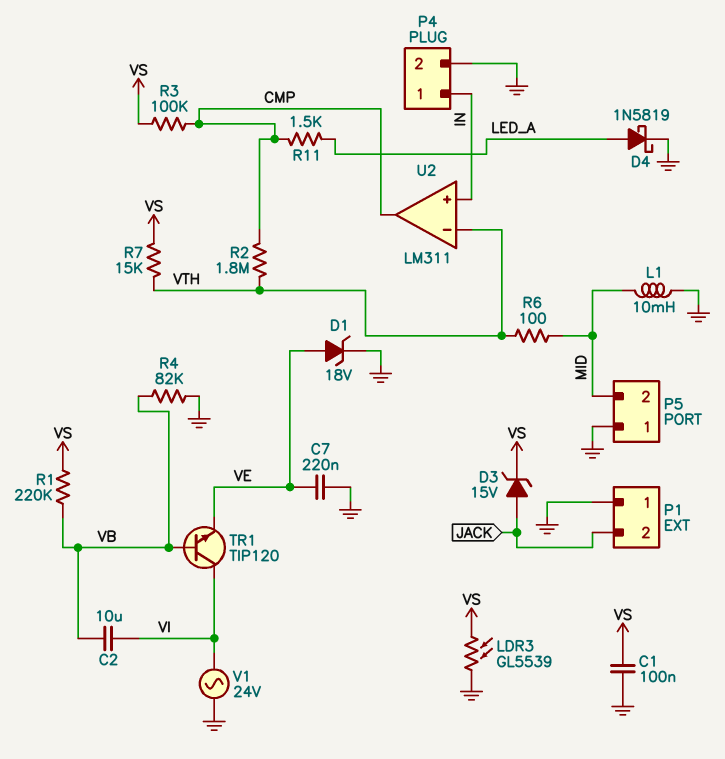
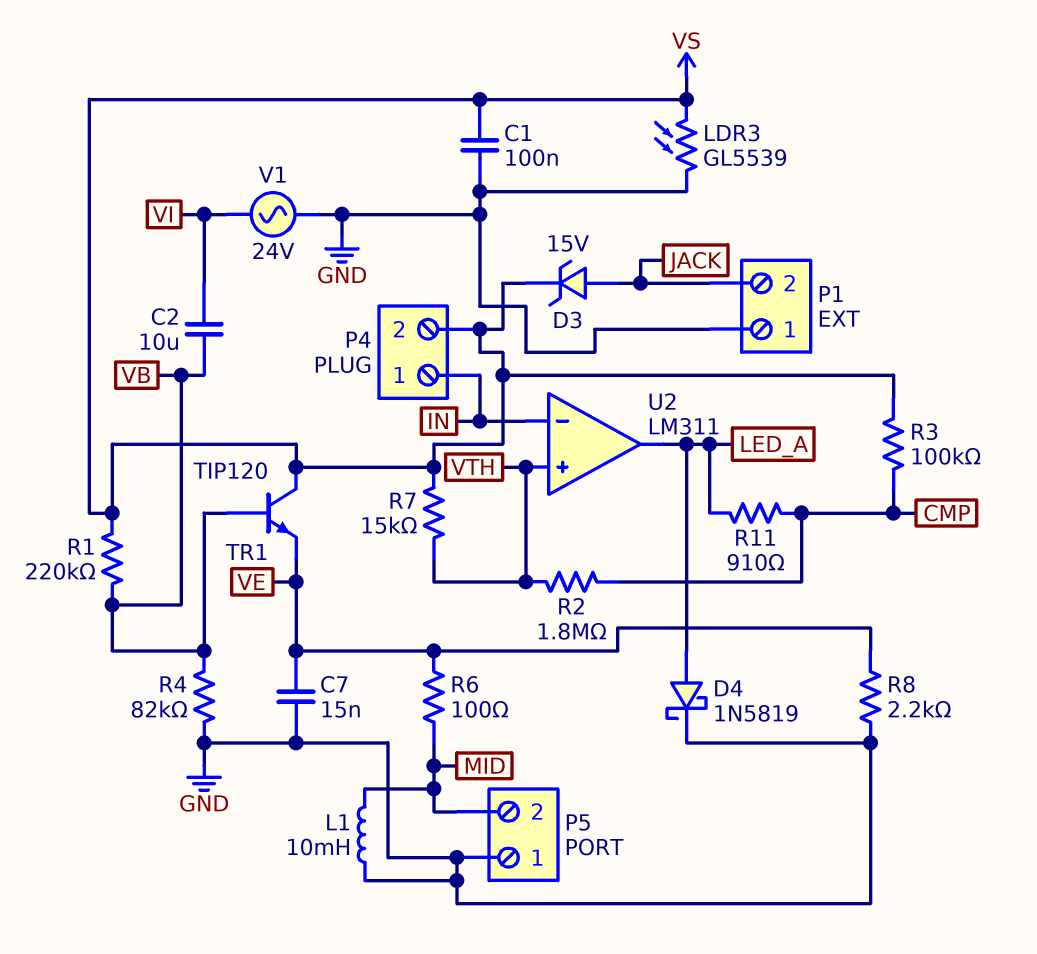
C7: 220nF (GND, VE) -> 15nF (GND, VE)
D1: zener 18V (A VE, K GND) -> none
P4 pin 2: GND -> VS
R6: 100 (MID, VTH) -> 100 (MID, VE)
R8: none -> 2.2k (GND, VE)
R11: 1.5k (CMP, LED_A) -> 910 (CMP, LED_A)
TR1: NPN TIP120 (B VB, C VI, E VE) -> NPN TIP120 (B VB, C VS, E VE)
U2 pin in+: IN -> VTH
U2 pin in-: VTH -> IN
U2 pin out: CMP -> LED_A

